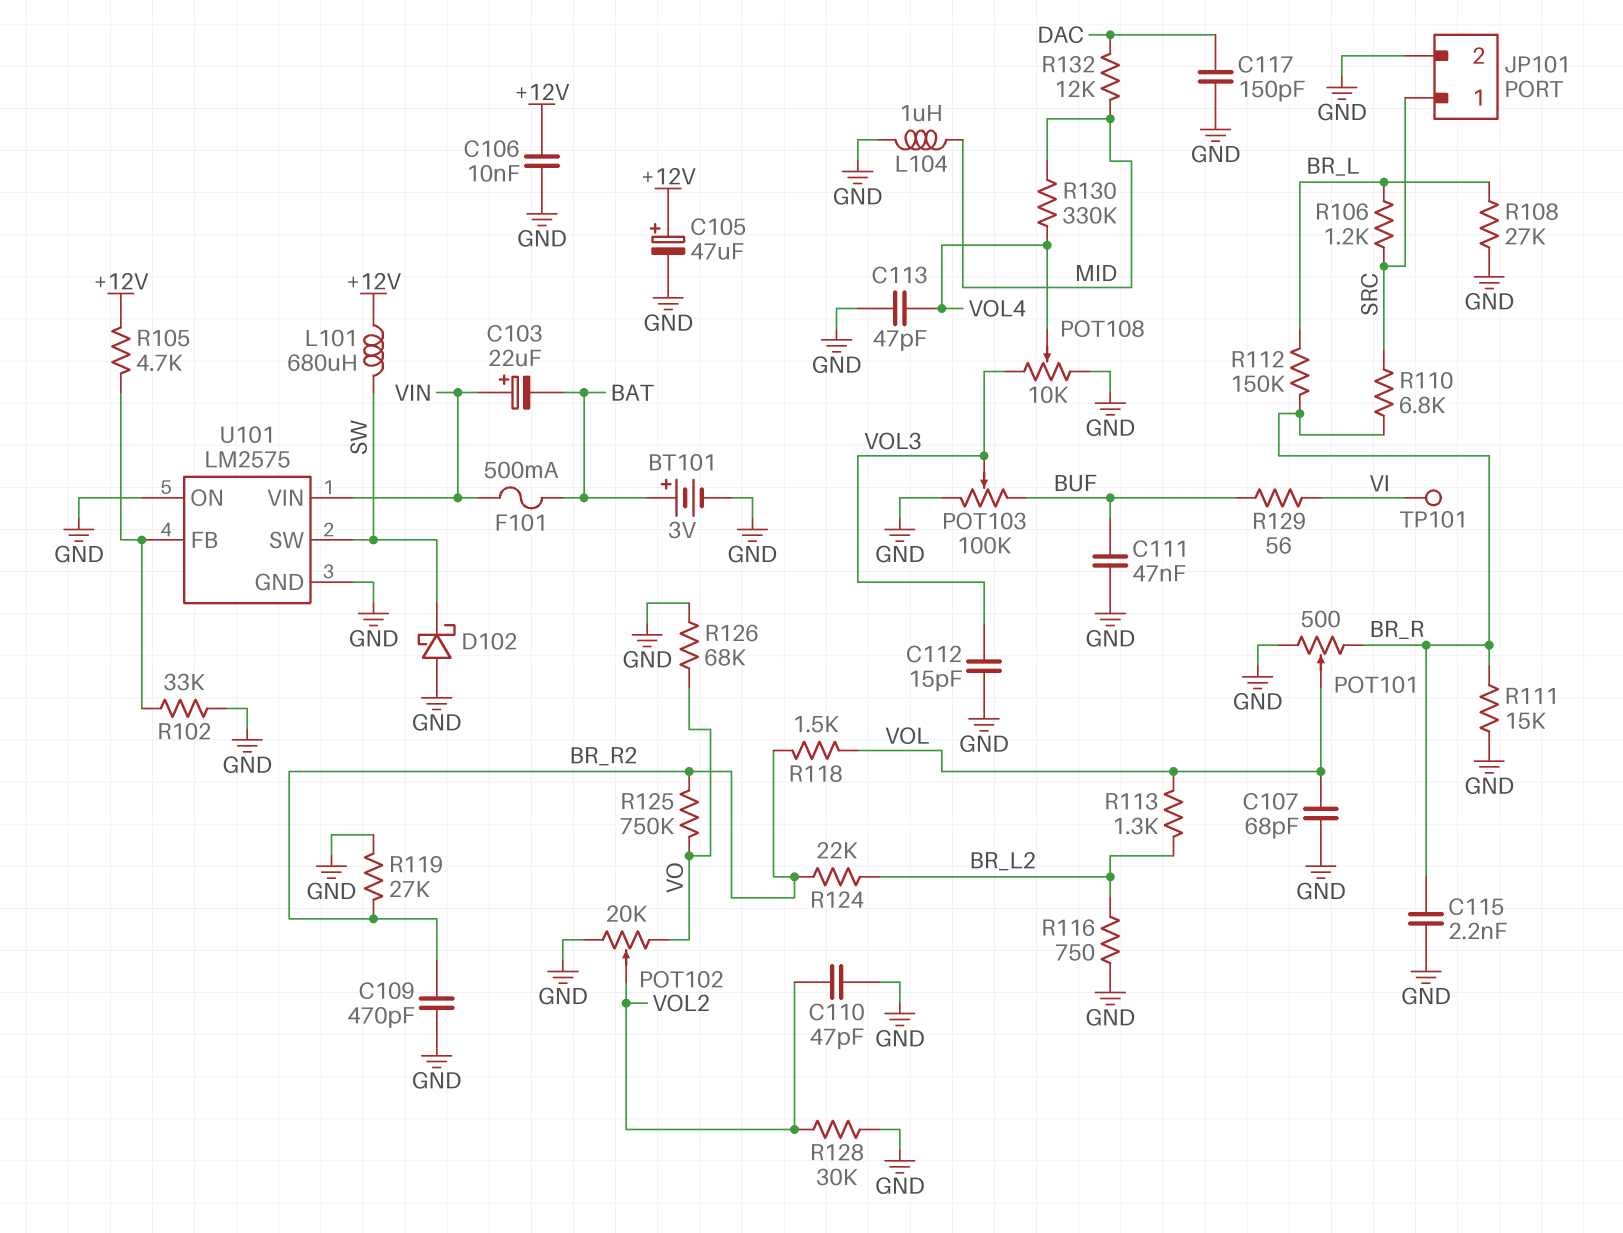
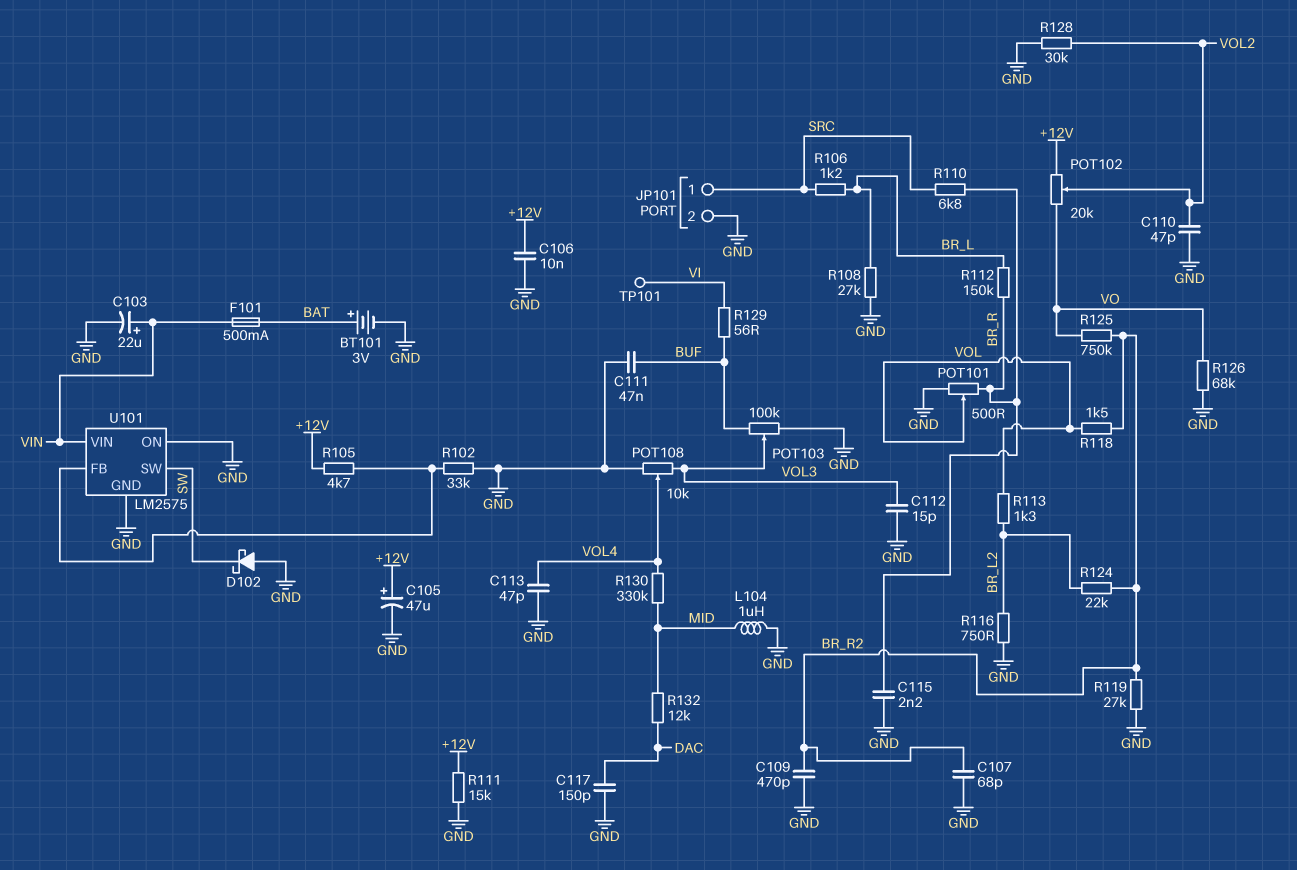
C103: 22uF (plus VIN, minus BAT) -> 22uF (plus VIN, minus GND)
C107: 68pF (GND, VOL) -> 68pF (BR_R2, GND)
L101: 680uH (+12V, SW) -> none
POT102: 20k (GND, VO, wiper VOL2) -> 20k (+12V, VO, wiper VOL2)
R111: 15k (BR_R, GND) -> 15k (+12V, GND)

